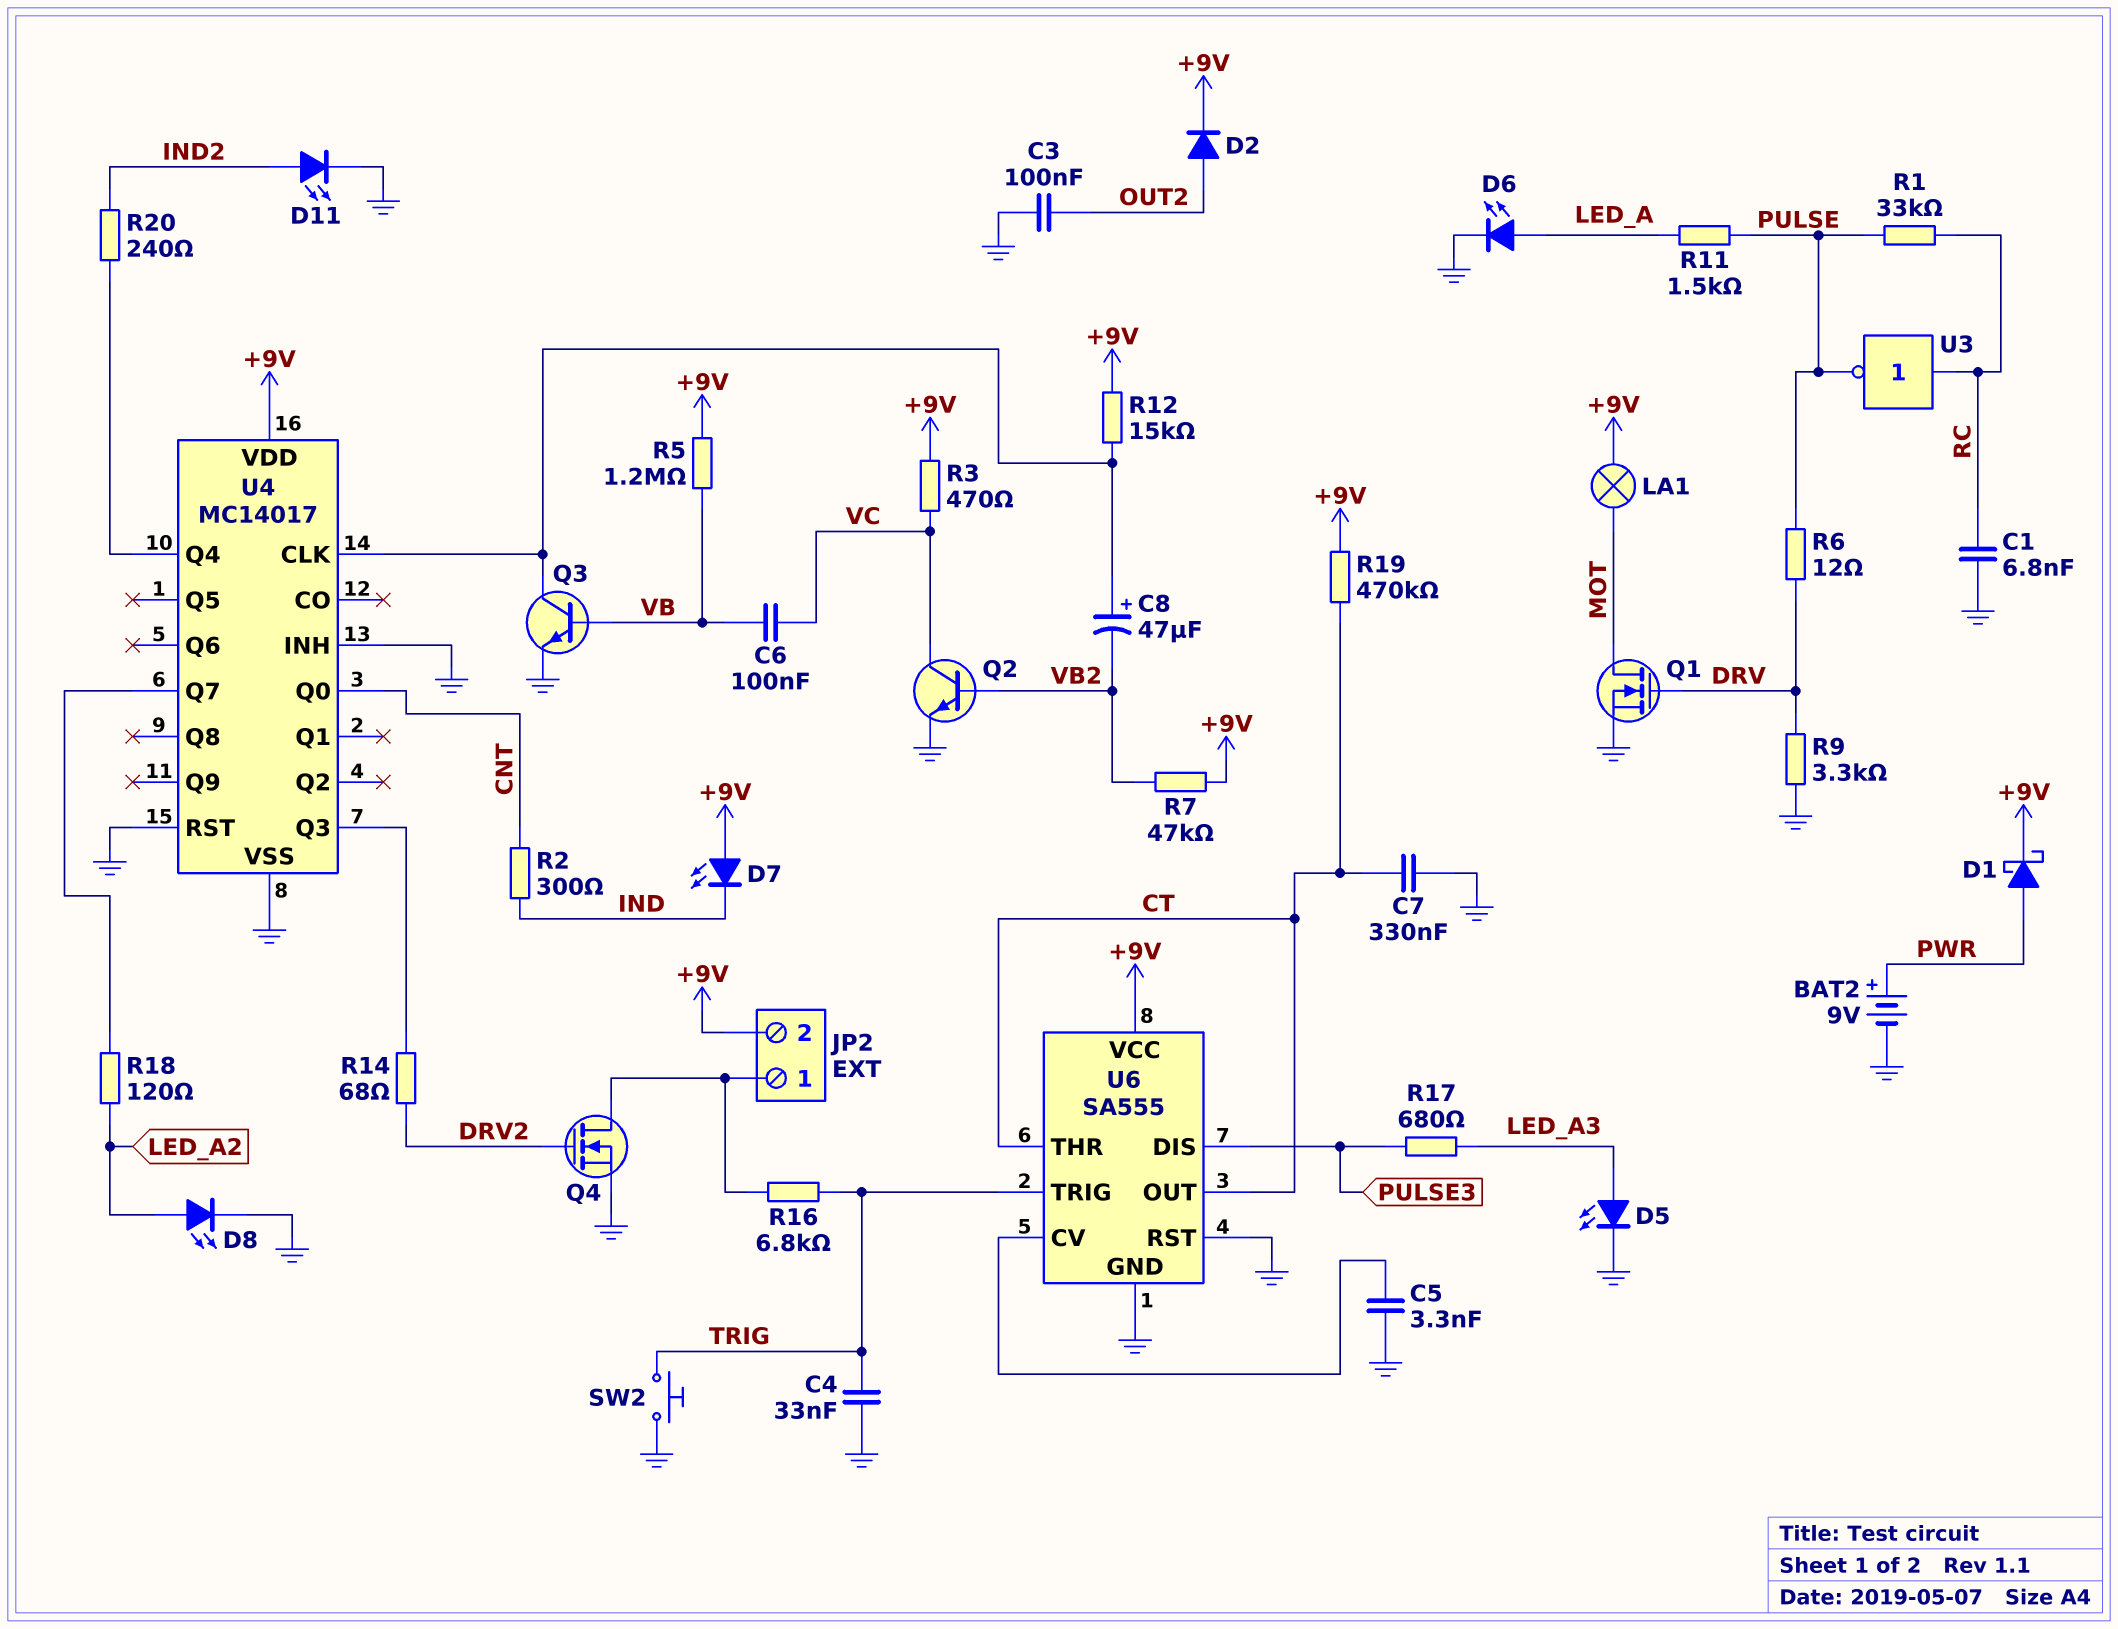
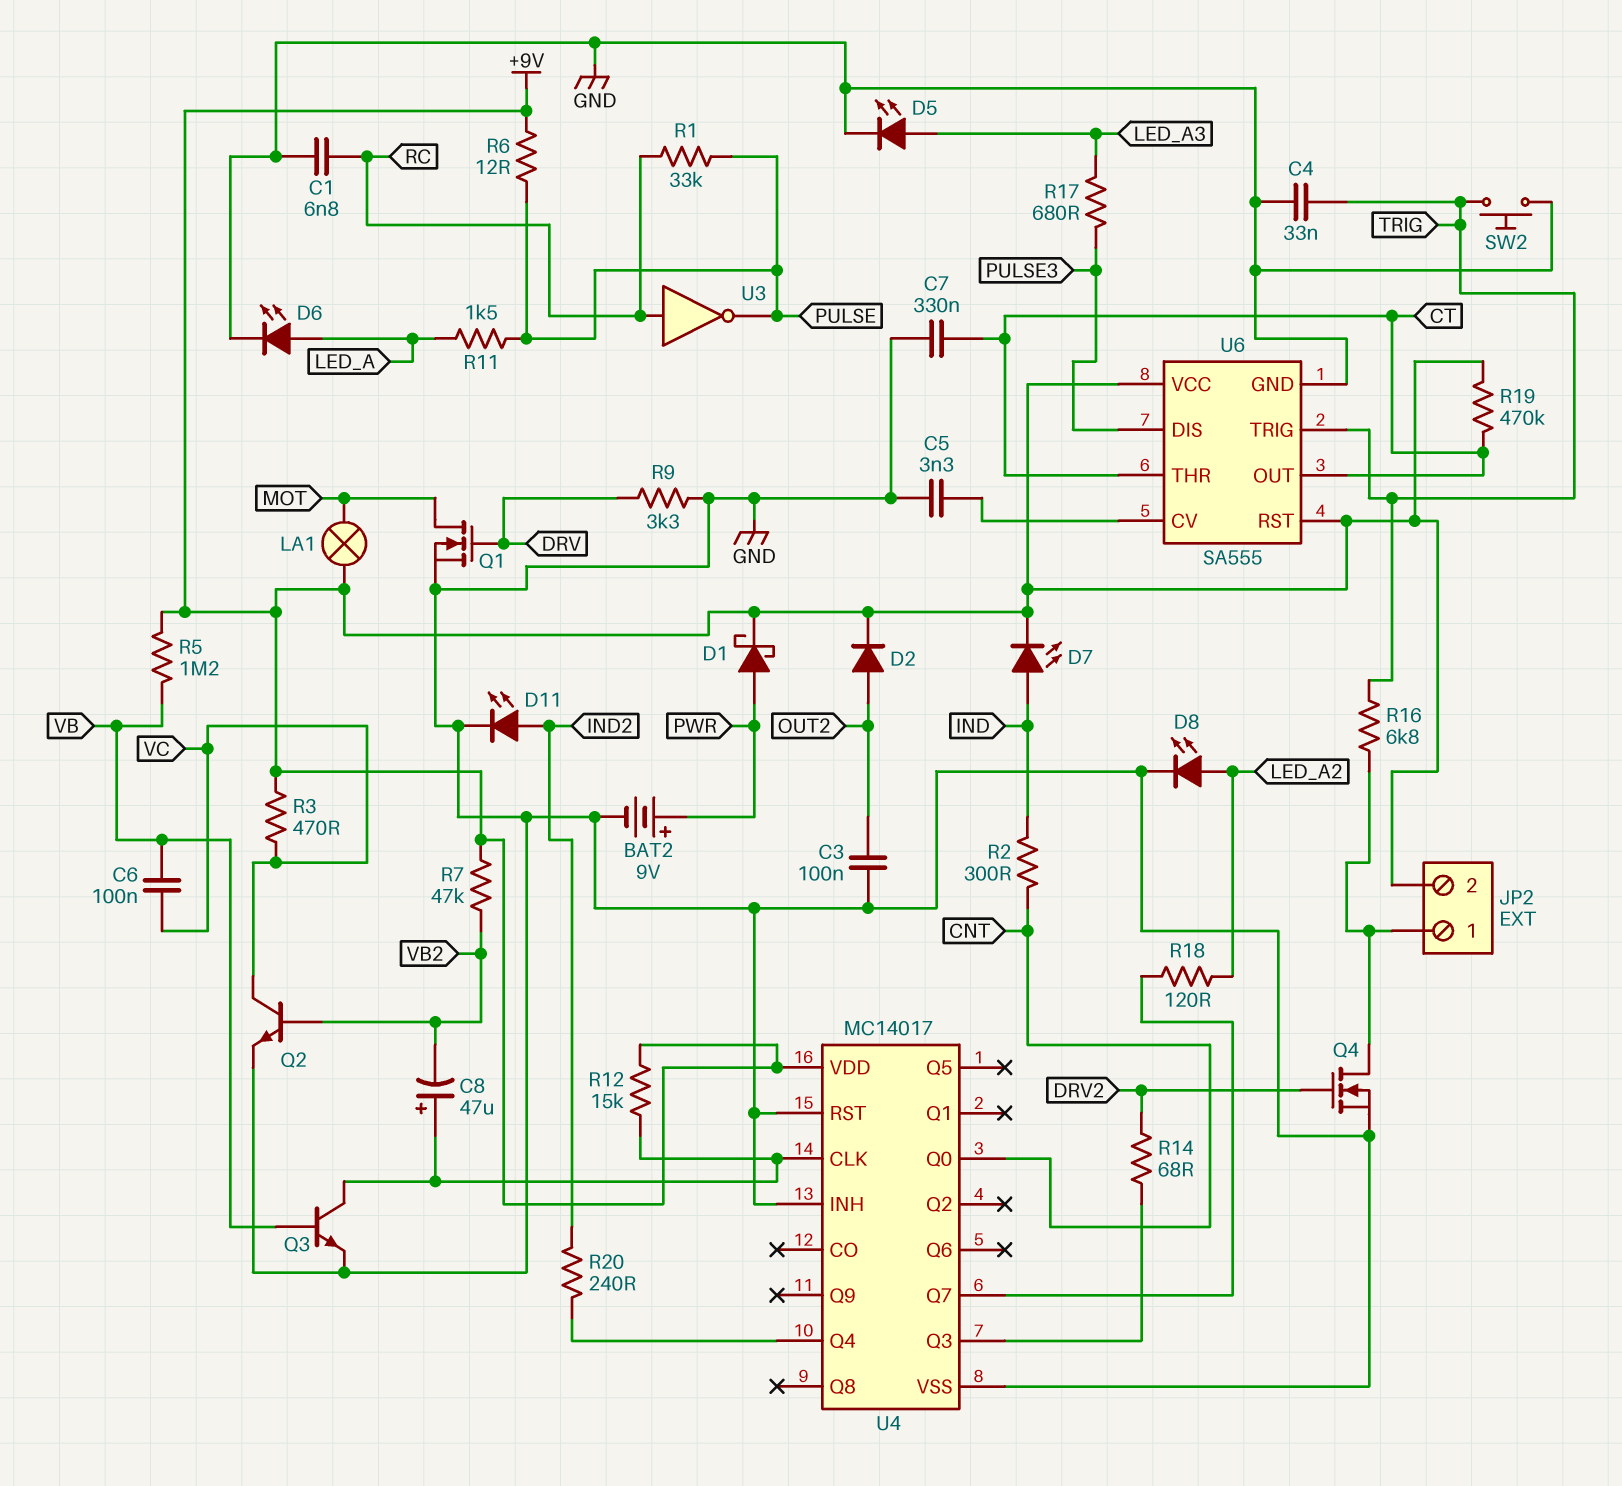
D7: LED (A +9V, K IND) -> LED (A IND, K +9V)
R6: 12 (DRV, PULSE) -> 12 (+9V, PULSE)
U6 pin RST: GND -> +9V

